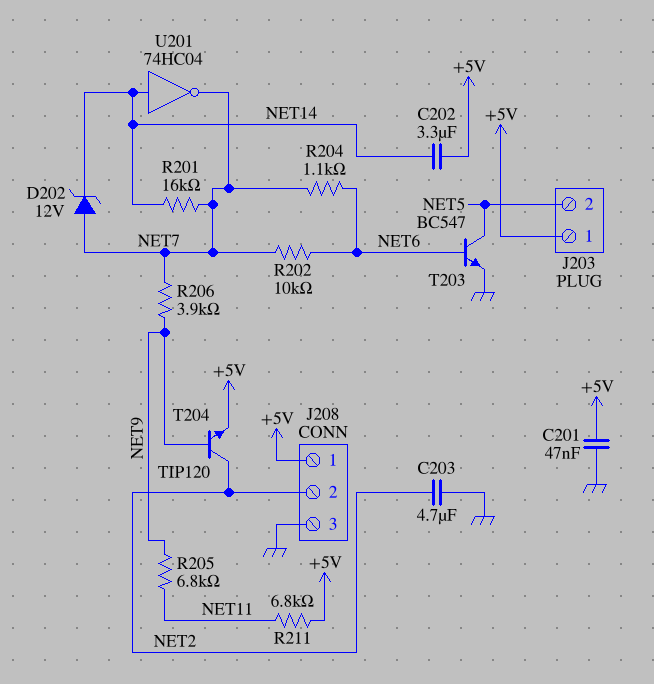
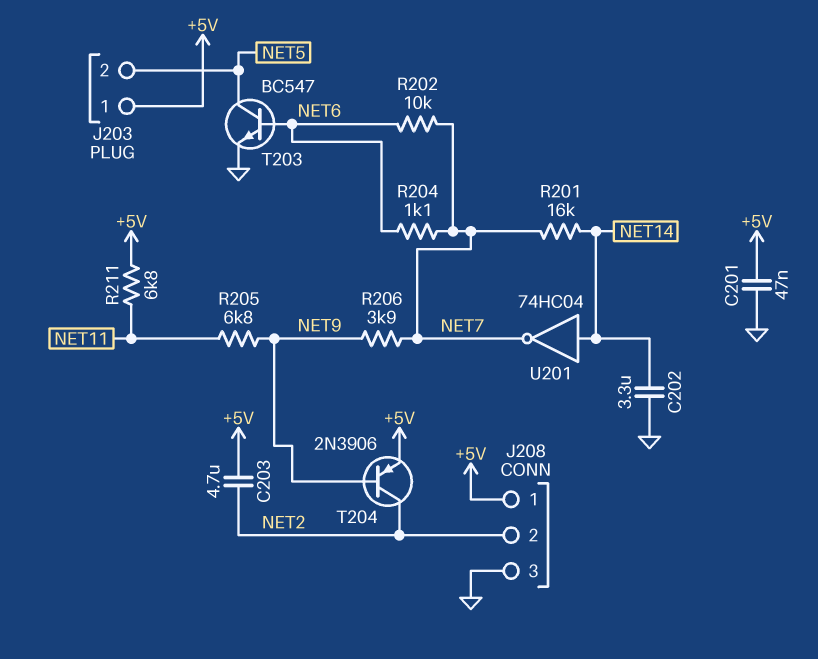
C202: 3.3uF (+5V, NET14) -> 3.3uF (GND, NET14)
C203: 4.7uF (GND, NET2) -> 4.7uF (+5V, NET2)
D202: zener 12V (A NET7, K NET14) -> none
T204: NPN TIP120 (B NET9, C NET2, E +5V) -> PNP 2N3906 (B NET9, C NET2, E +5V)

